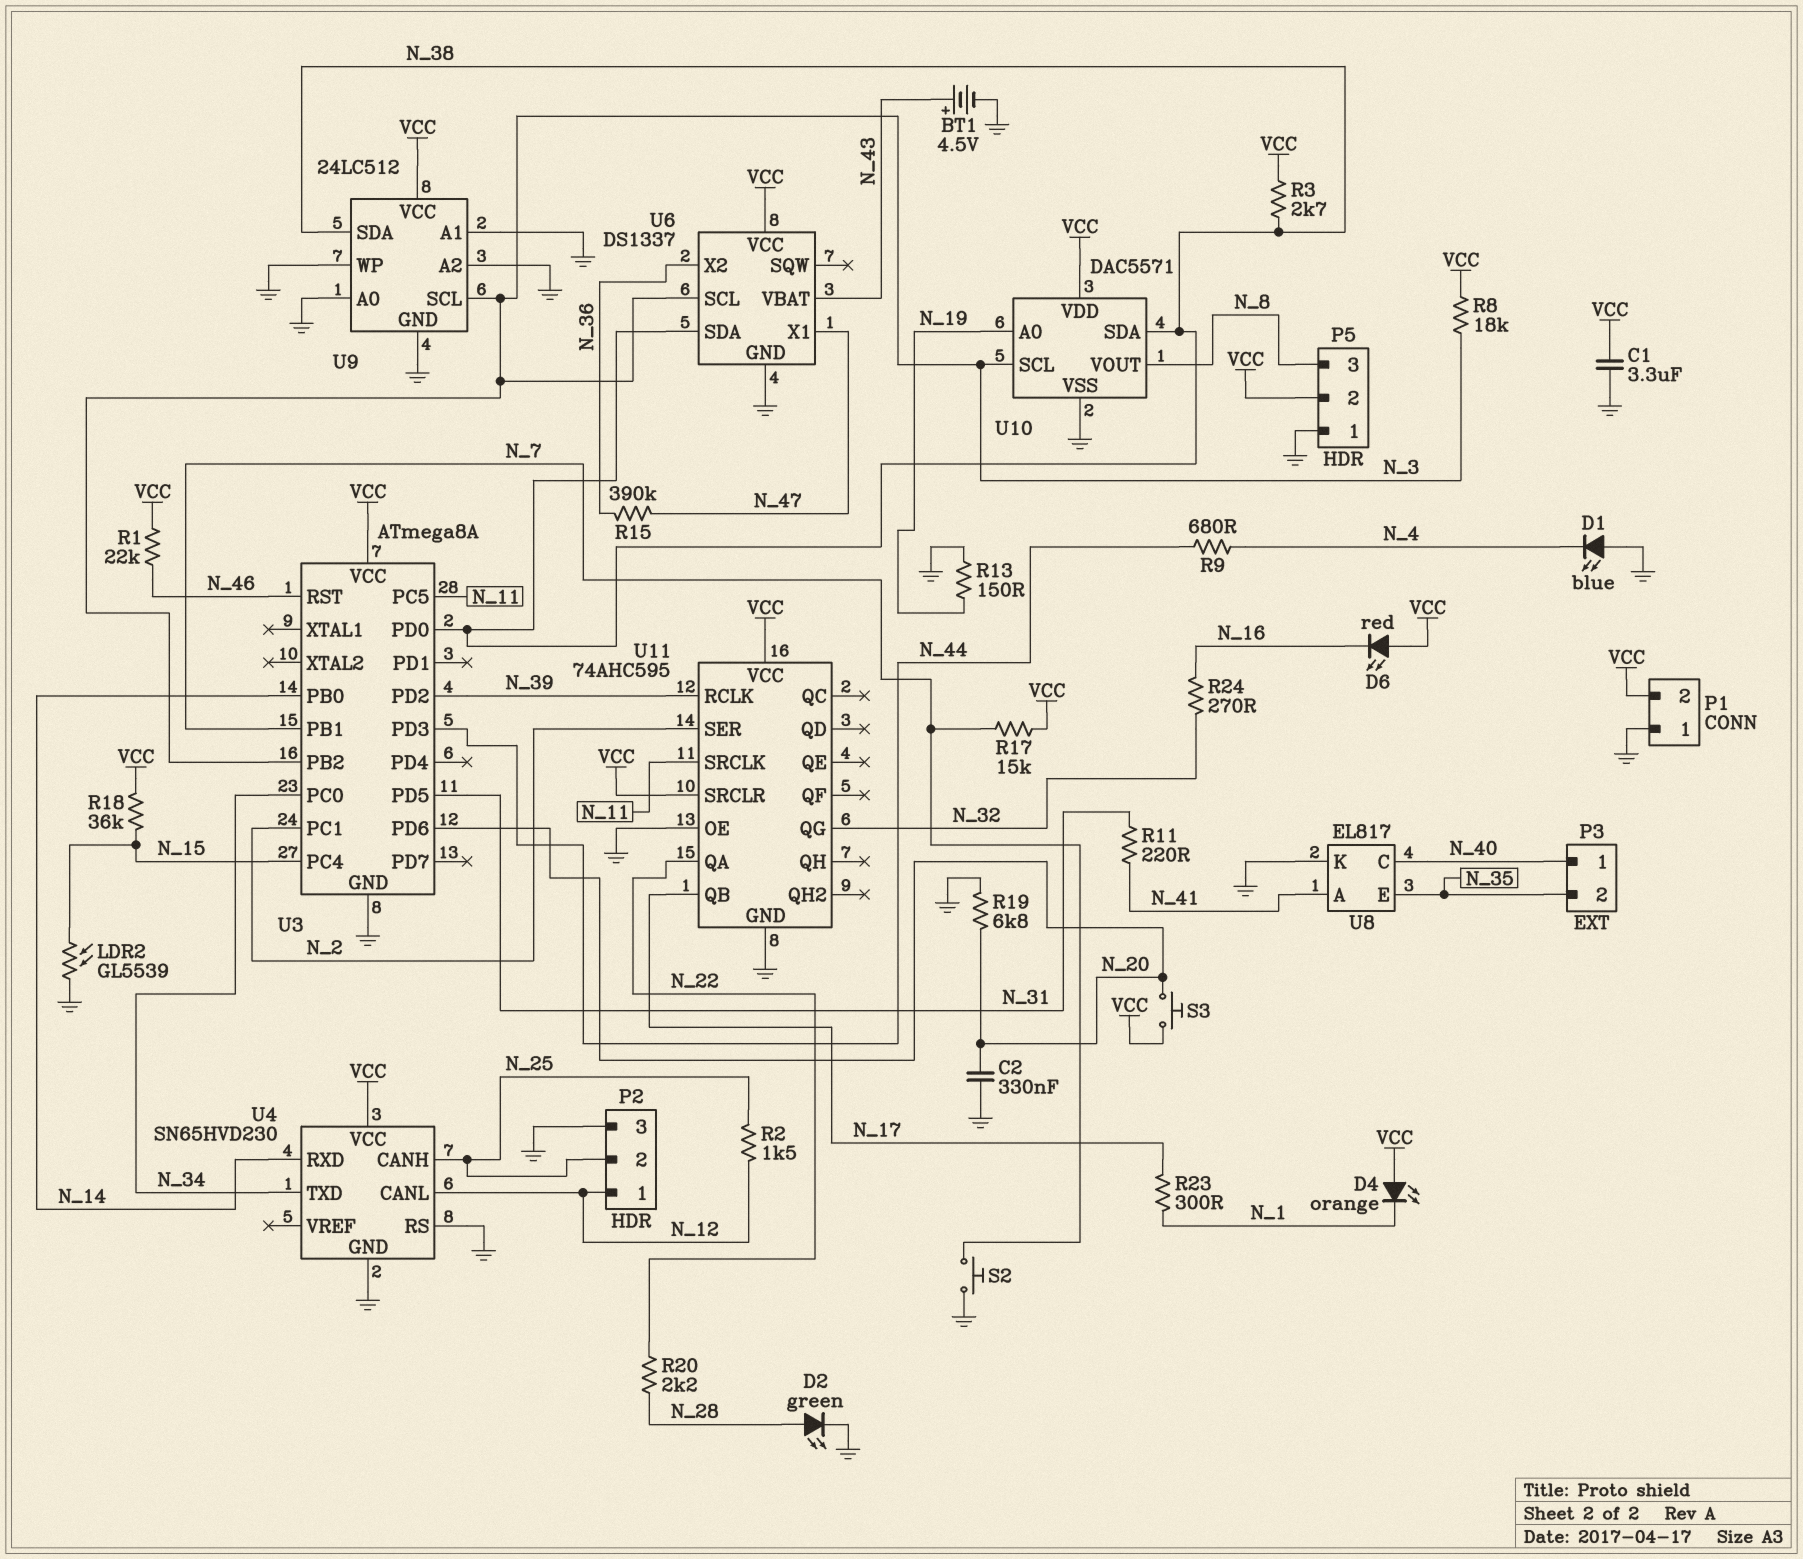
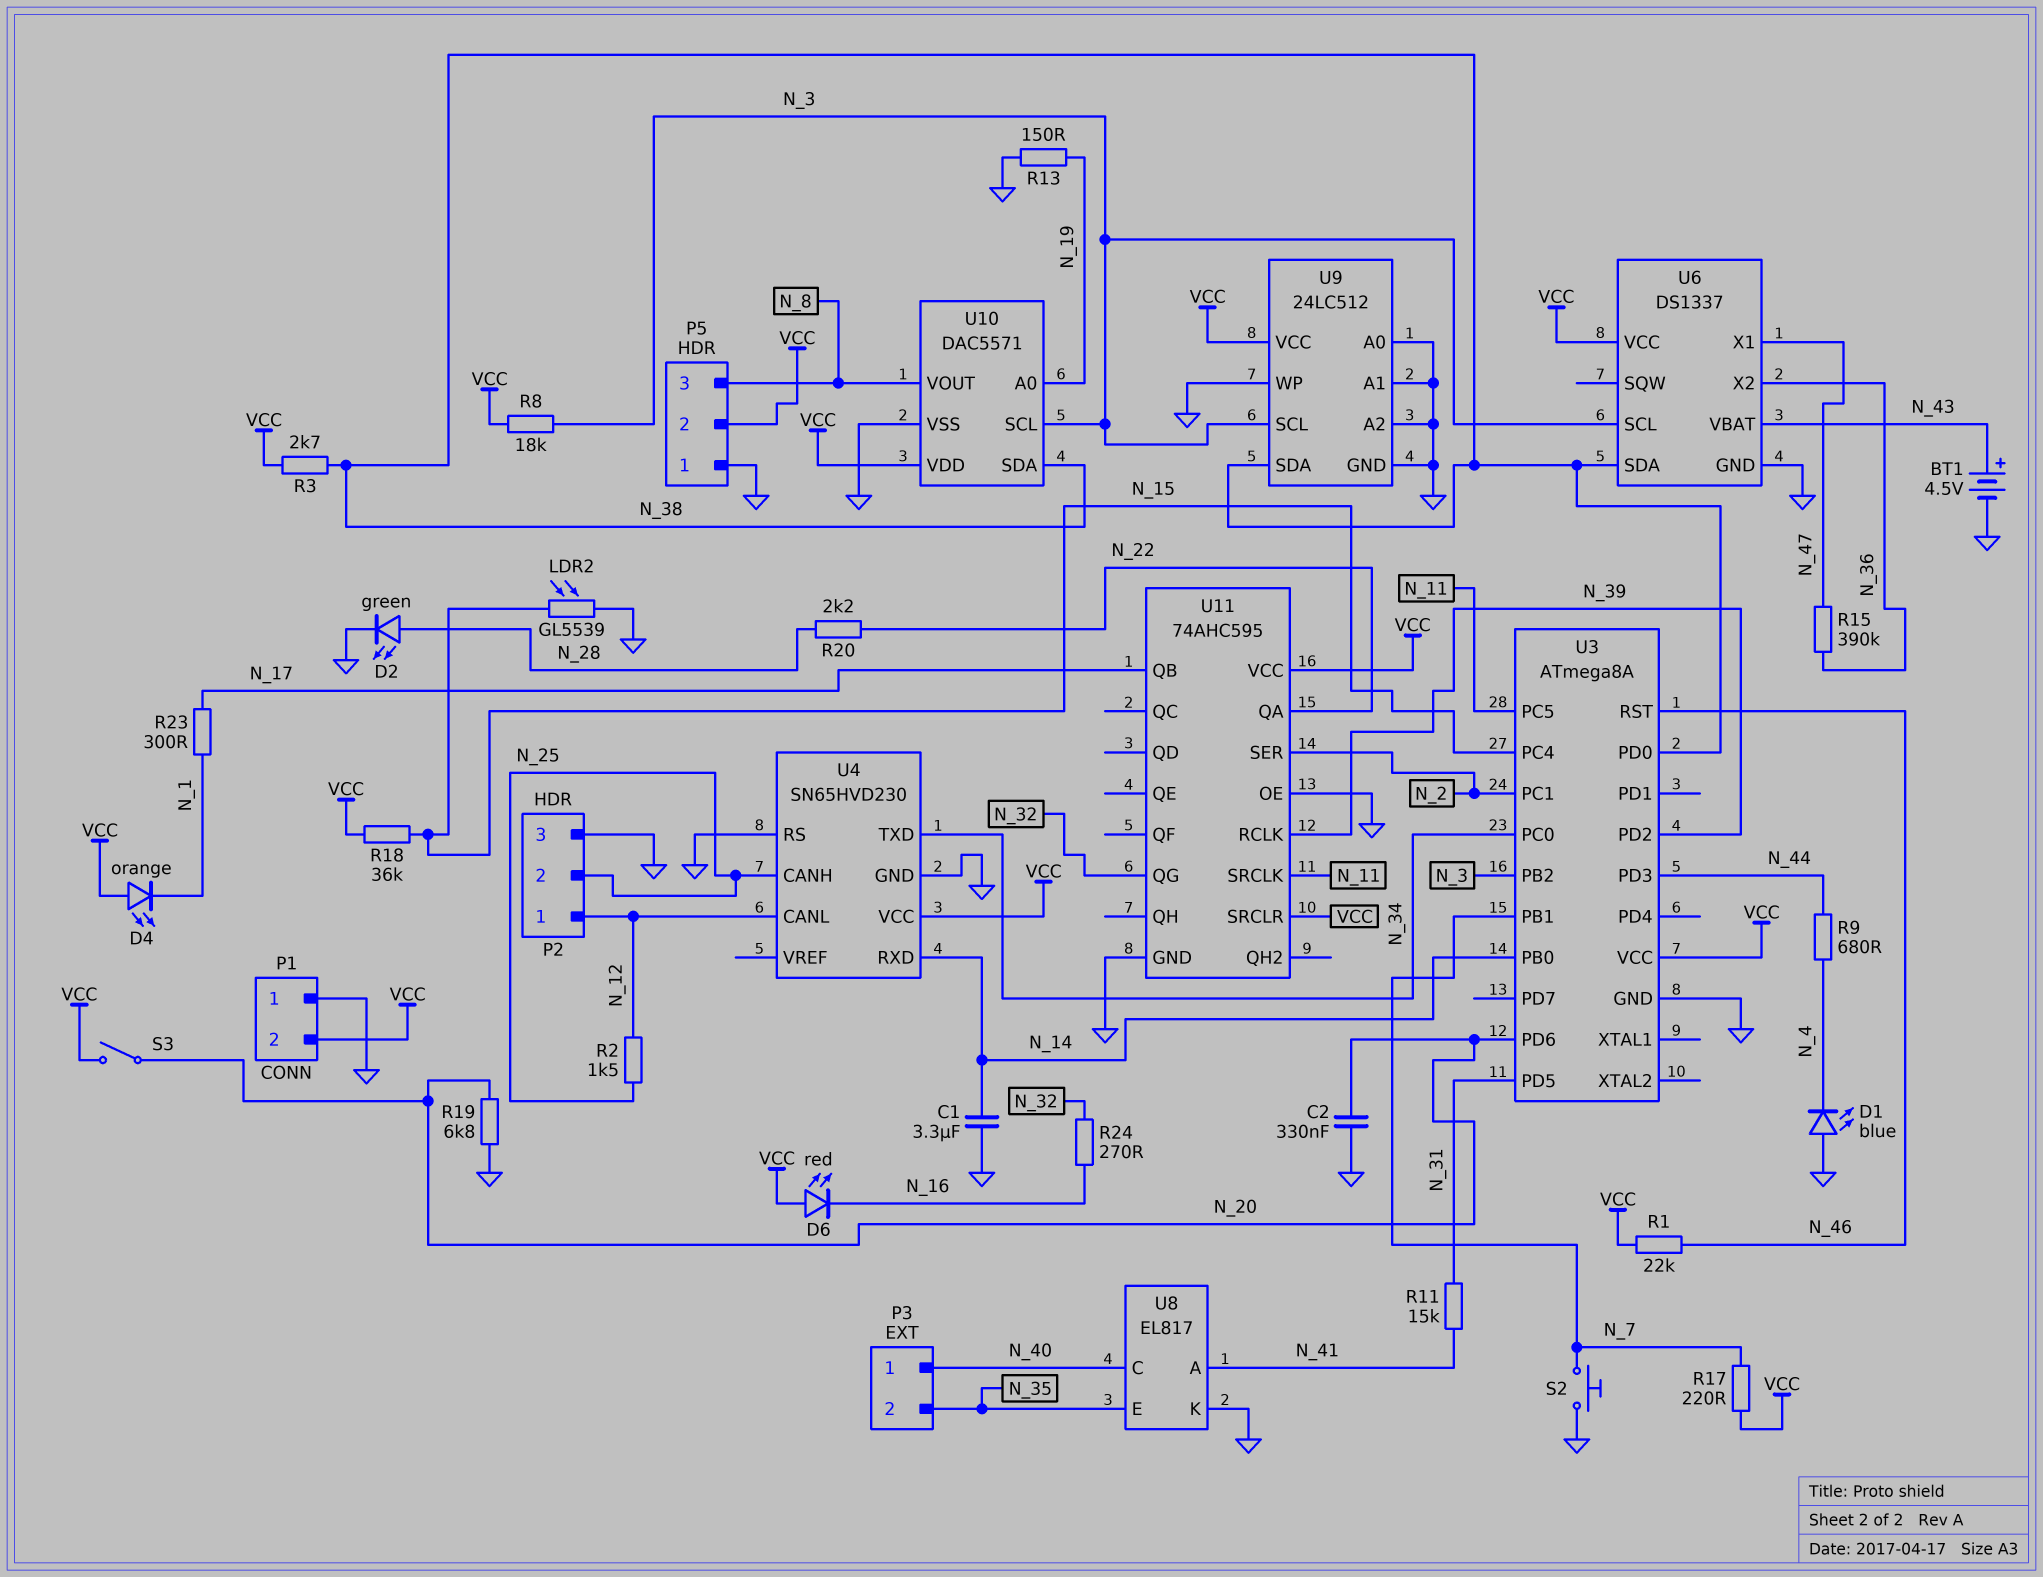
C1: 3.3uF (GND, VCC) -> 3.3uF (GND, N_14)
R11: 220 (N_31, N_41) -> 15k (N_31, N_41)
R17: 15k (N_7, VCC) -> 220 (N_7, VCC)
S3: button (N_20, VCC) -> switch (N_20, VCC)

